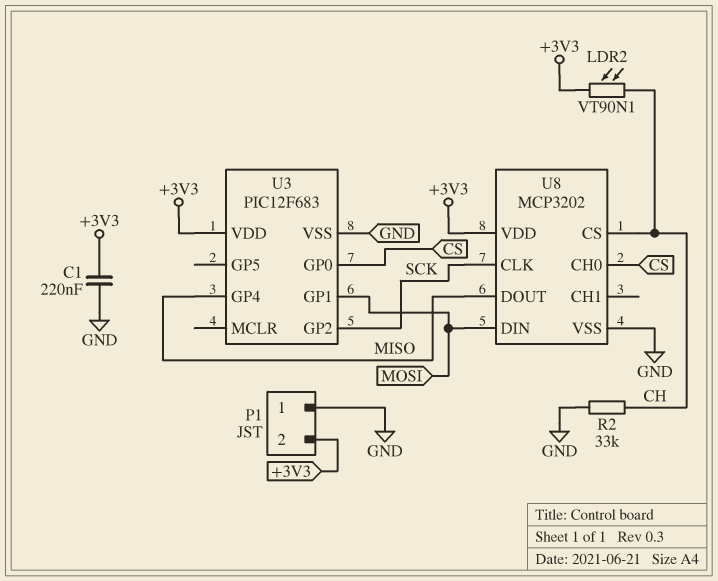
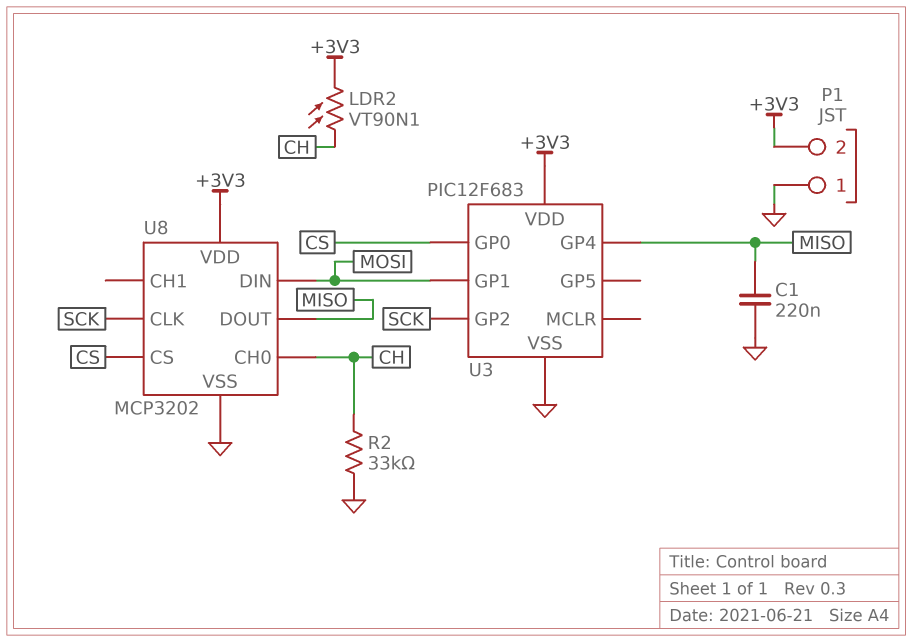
C1: 220nF (+3V3, GND) -> 220nF (GND, MISO)
U8 pin CH0: CS -> CH
U8 pin CS: CH -> CS

